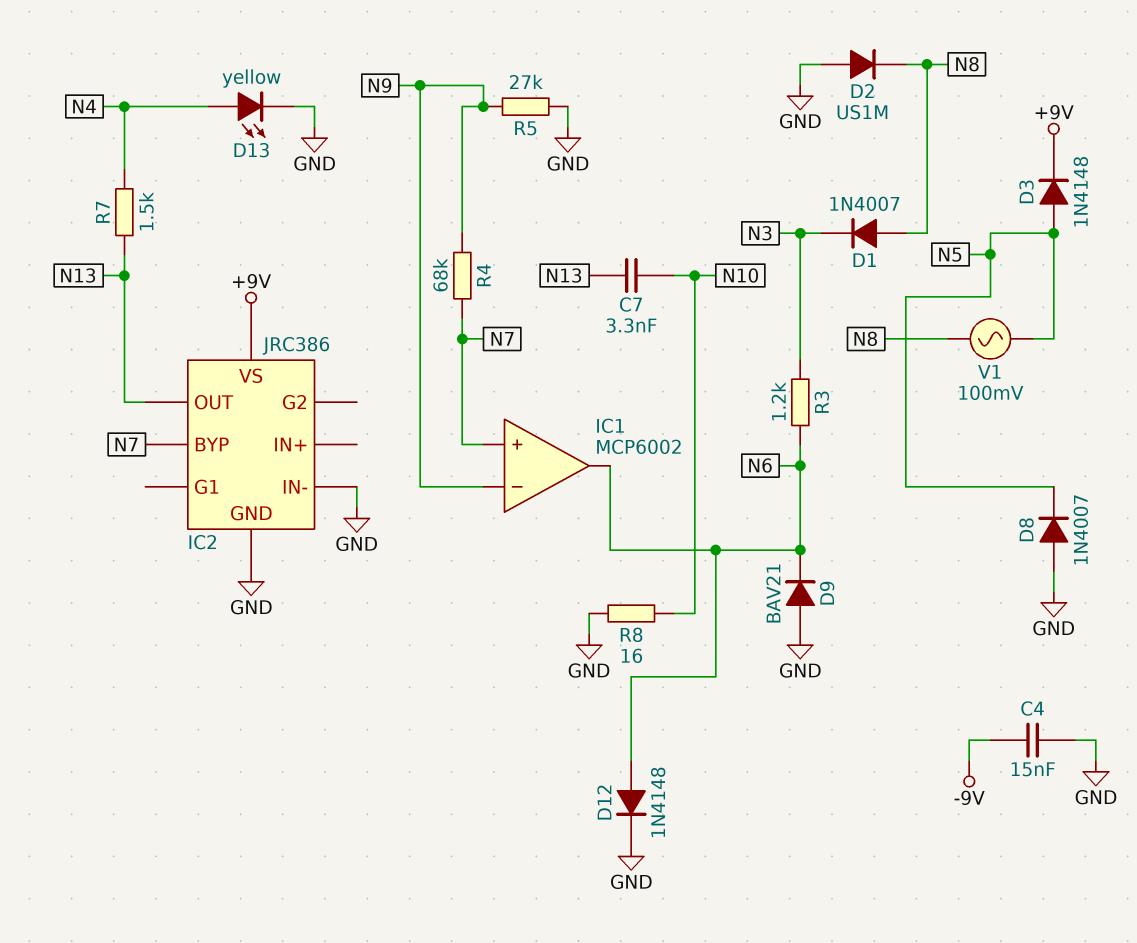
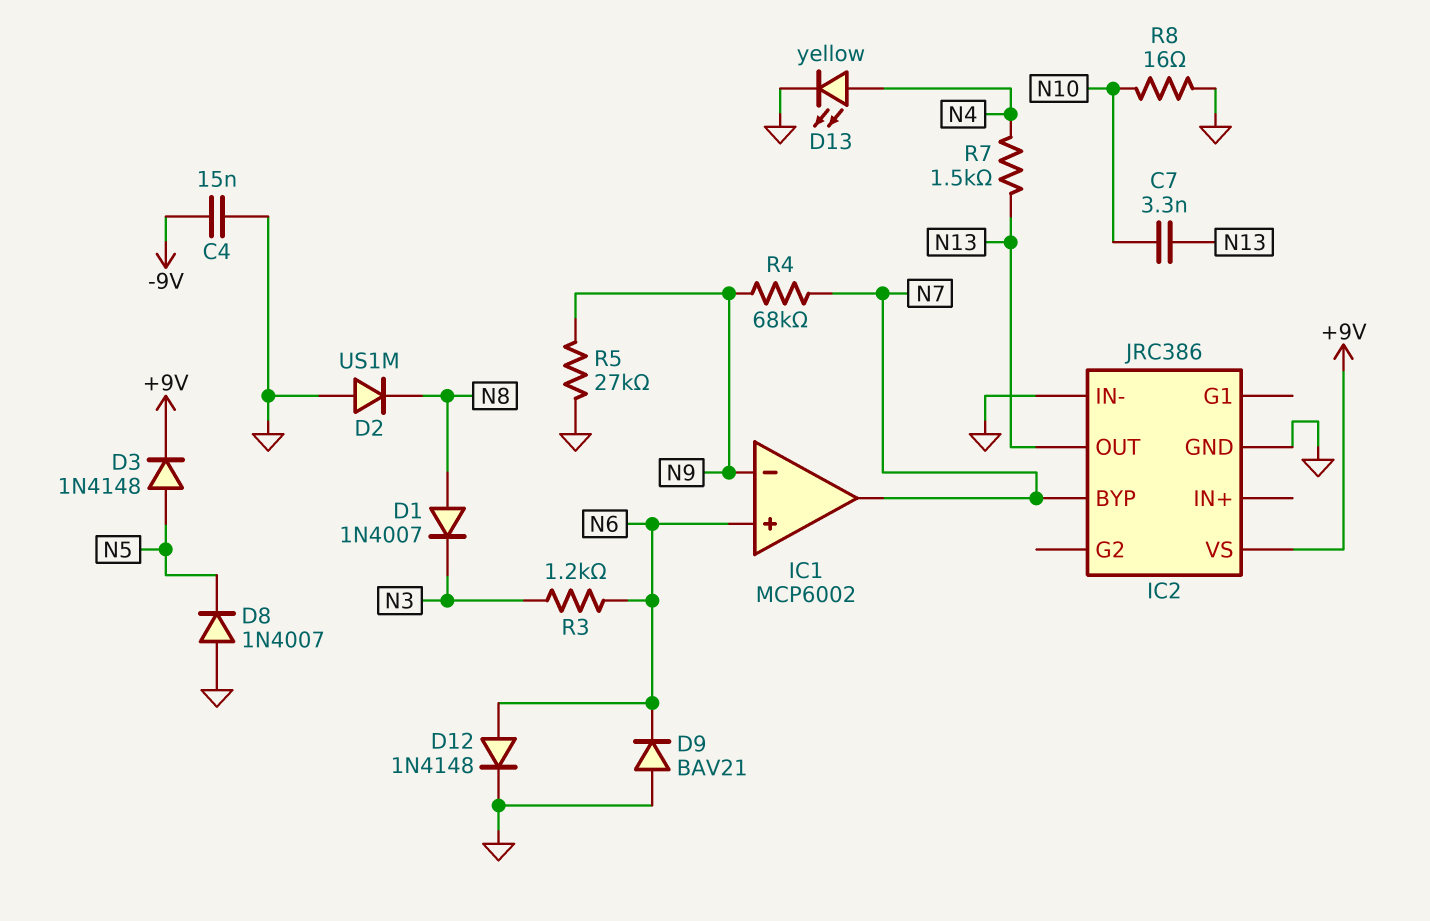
IC1 pin in+: N7 -> N6
IC1 pin out: N6 -> N7
V1: AC 100mV (N5, N8) -> none

